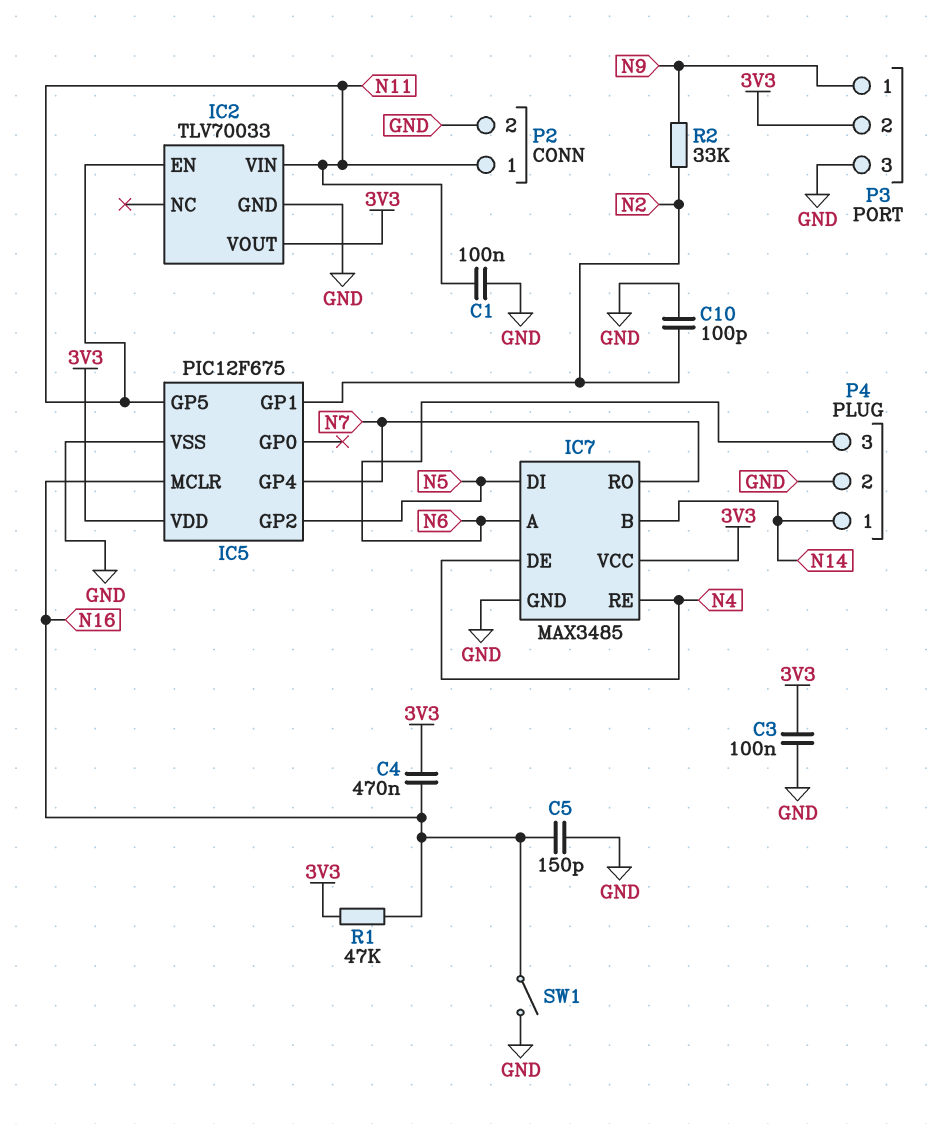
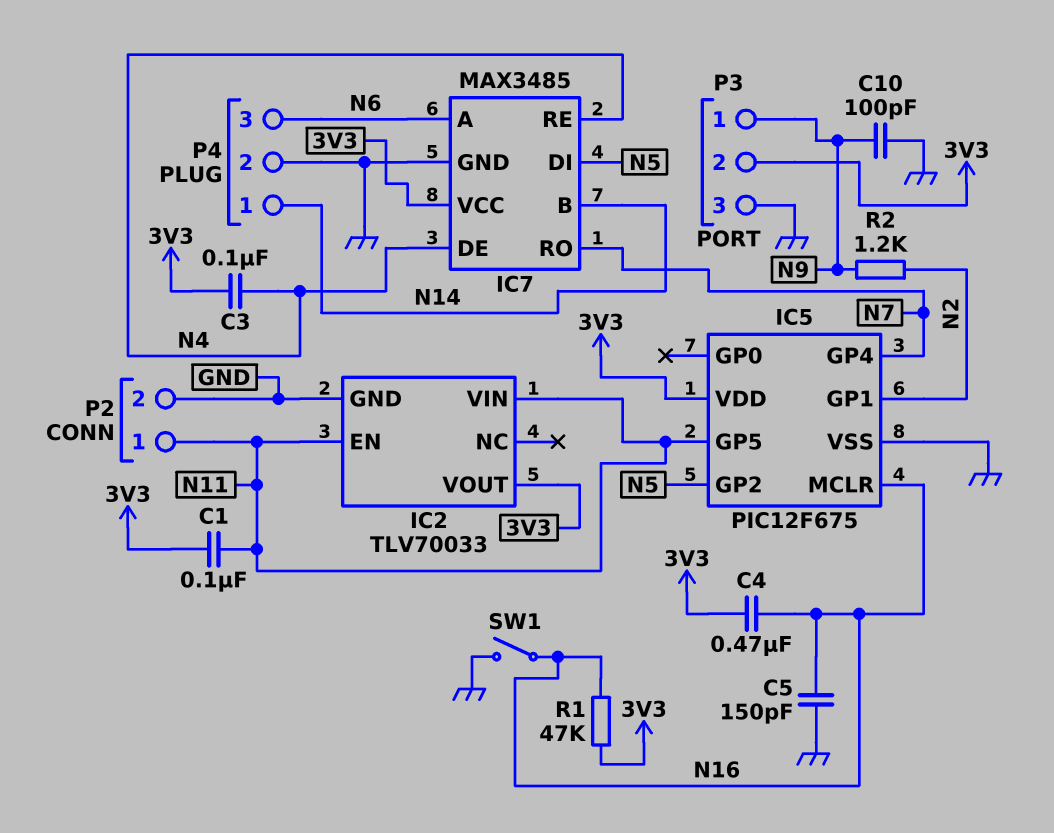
C1: 100nF (GND, N11) -> 100nF (3V3, N11)
C3: 100nF (3V3, GND) -> 100nF (3V3, N4)
C10: 100pF (GND, N2) -> 100pF (GND, N9)
R2: 33k (N2, N9) -> 1.2k (N2, N9)

